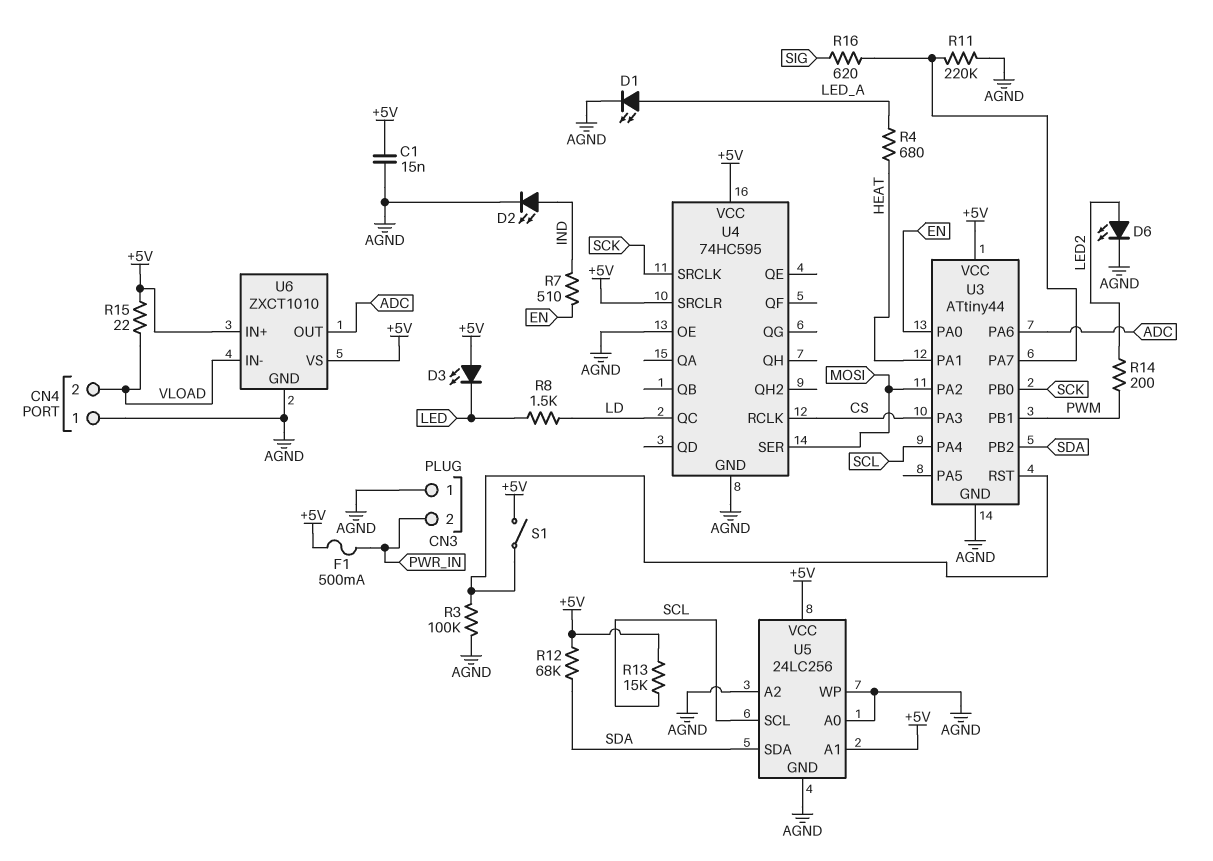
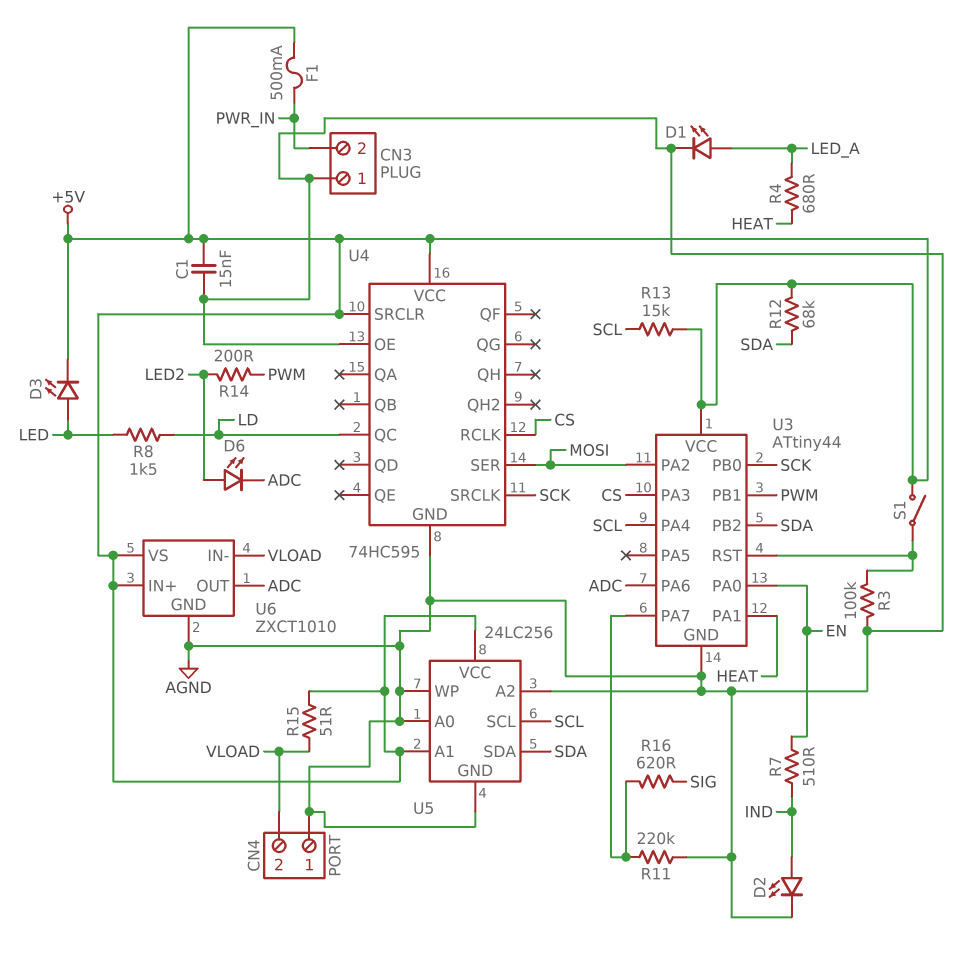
D3: LED (A +5V, K LED) -> LED (A LED, K +5V)
D6: LED (A LED2, K AGND) -> LED (A LED2, K ADC)
R15: 22 (+5V, VLOAD) -> 51 (+5V, VLOAD)

